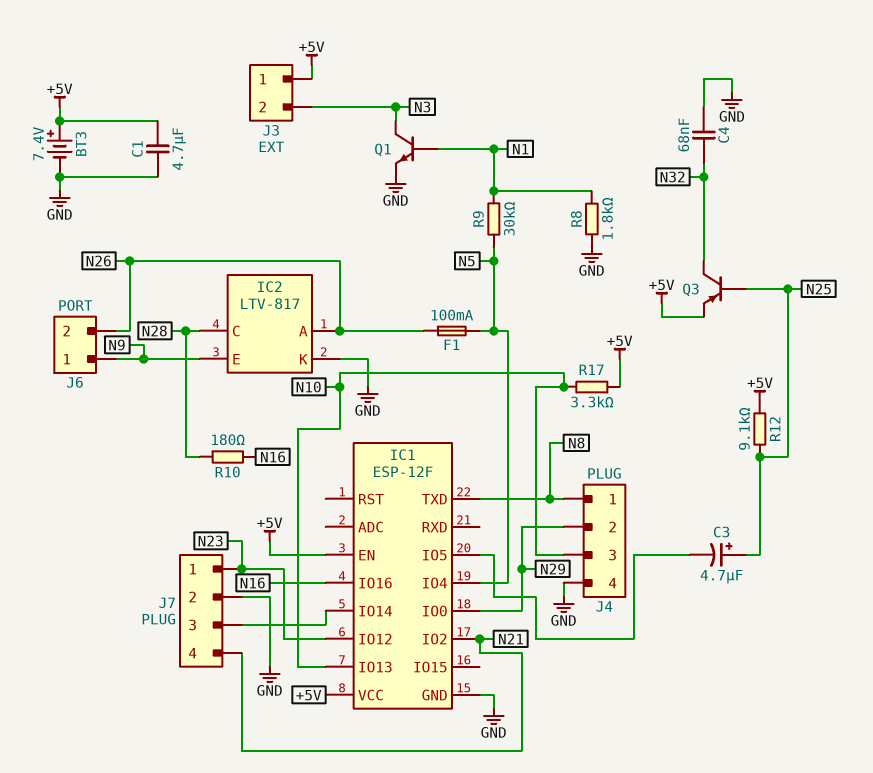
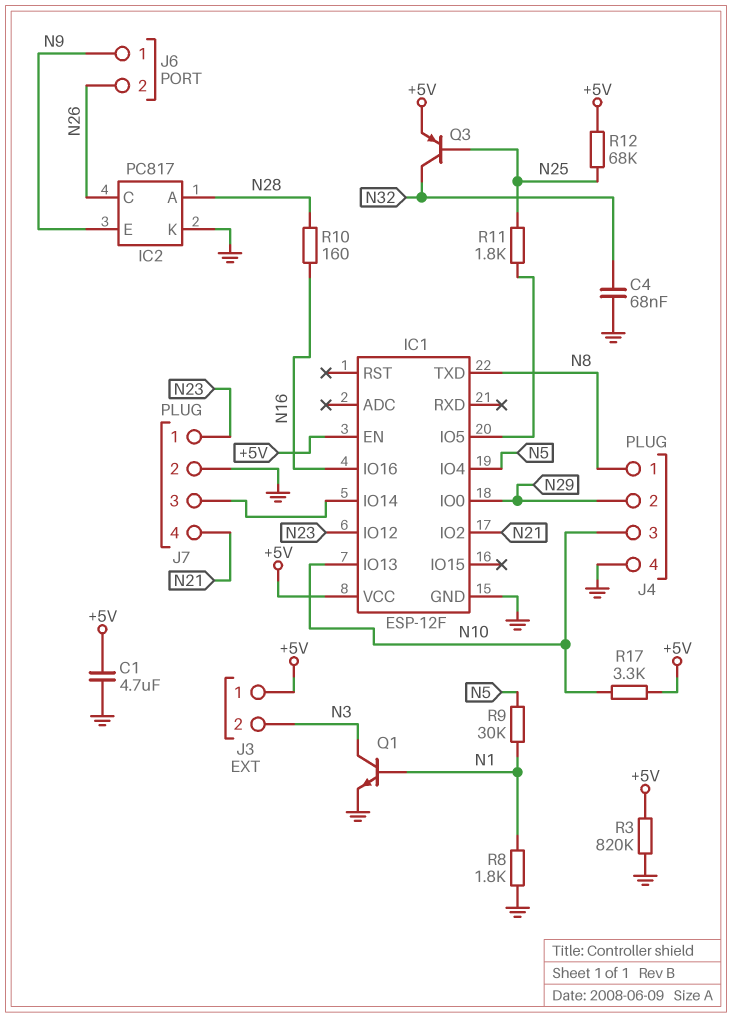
BT3: 7.4V (plus +5V, minus GND) -> none
C3: 4.7uF (plus N25, minus IC1/IO5) -> none
F1: 100mA (N5, N26) -> none
IC2: LTV-817 -> PC817
IC2 pin A: N26 -> N28
IC2 pin C: N28 -> N26
R3: none -> 820k (+5V, GND)
R10: 180 (N16, N28) -> 160 (N16, N28)
R11: none -> 1.8k (IC1/IO5, N25)
R12: 9.1k (+5V, N25) -> 68k (+5V, N25)

